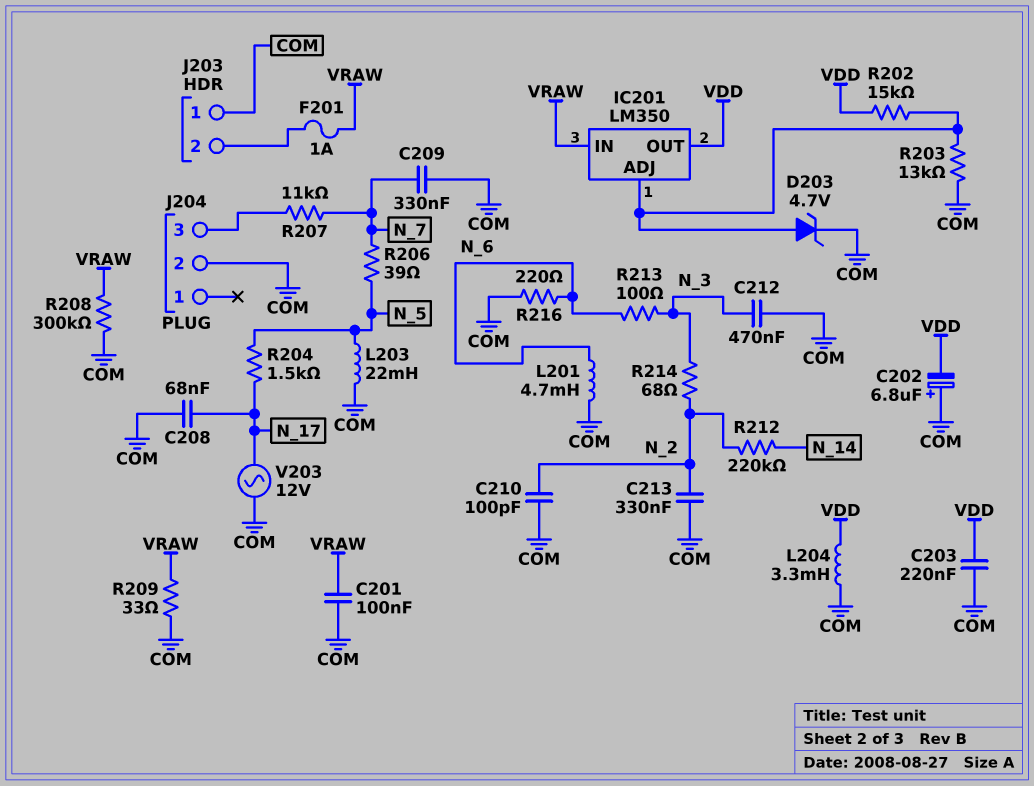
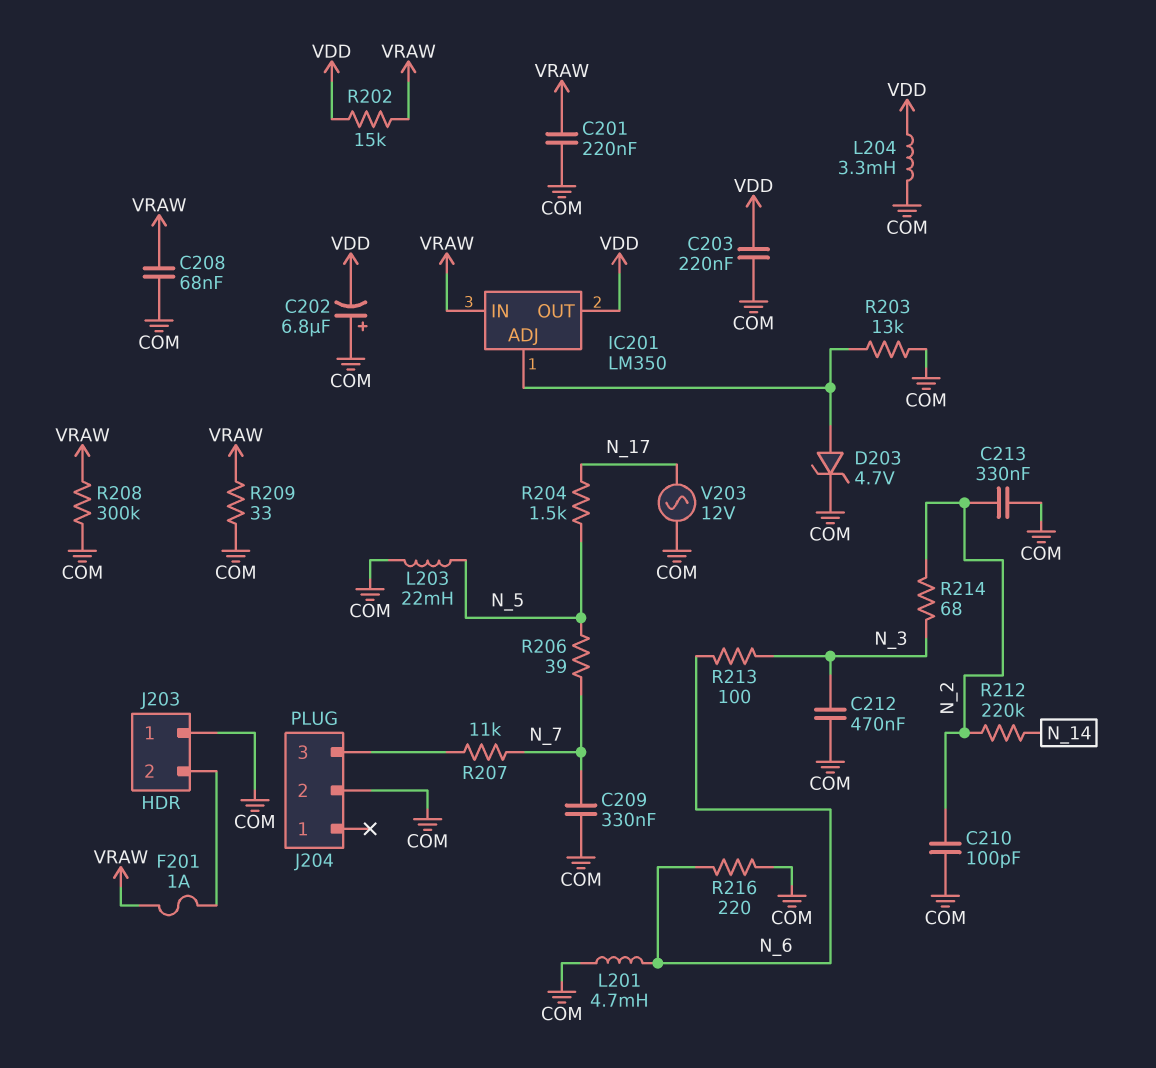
C201: 100nF (COM, VRAW) -> 220nF (COM, VRAW)
C208: 68nF (COM, N_17) -> 68nF (COM, VRAW)
R202: 15k (IC201/ADJ, VDD) -> 15k (VDD, VRAW)

